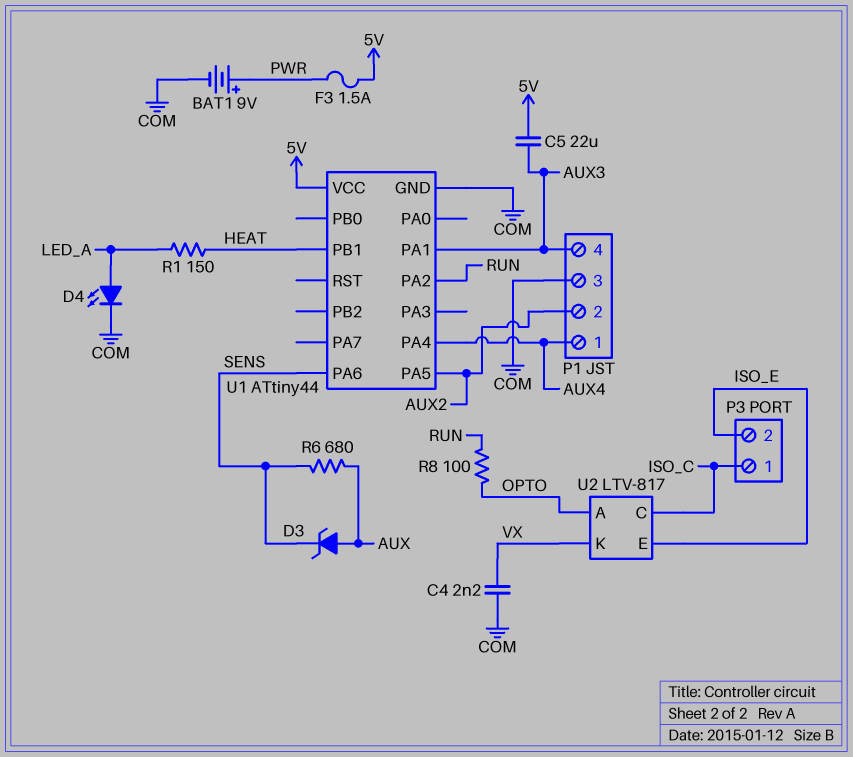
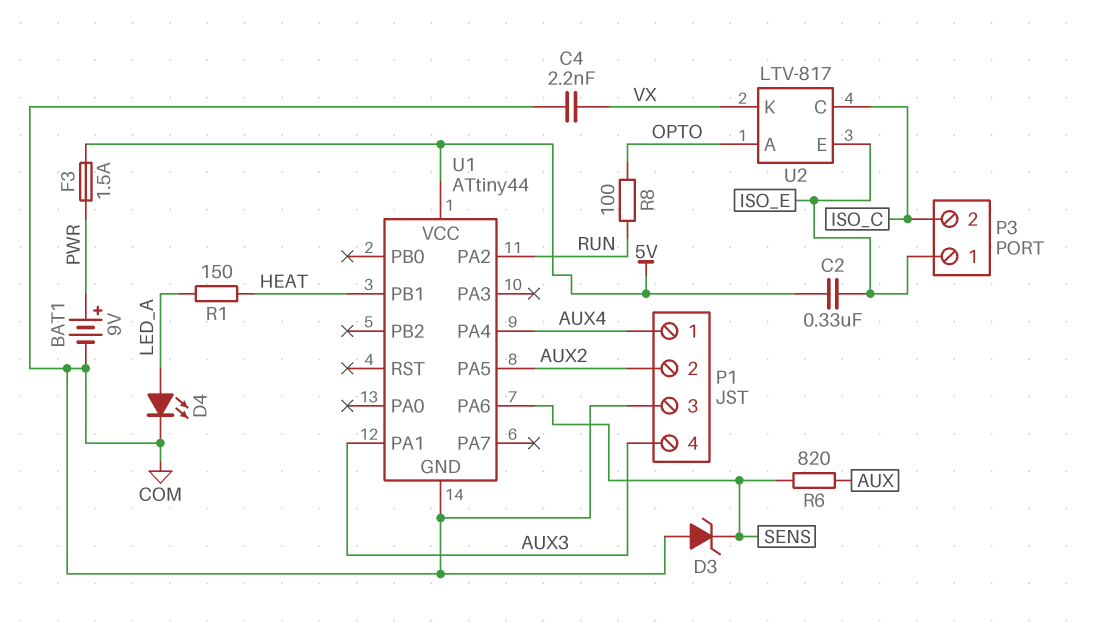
C2: none -> 330nF (5V, ISO_E)
C5: 22uF (5V, AUX3) -> none
D3: zener (A AUX, K SENS) -> zener (A COM, K SENS)
P3 pin 1: ISO_C -> ISO_E
P3 pin 2: ISO_E -> ISO_C
R6: 680 (AUX, SENS) -> 820 (AUX, SENS)

